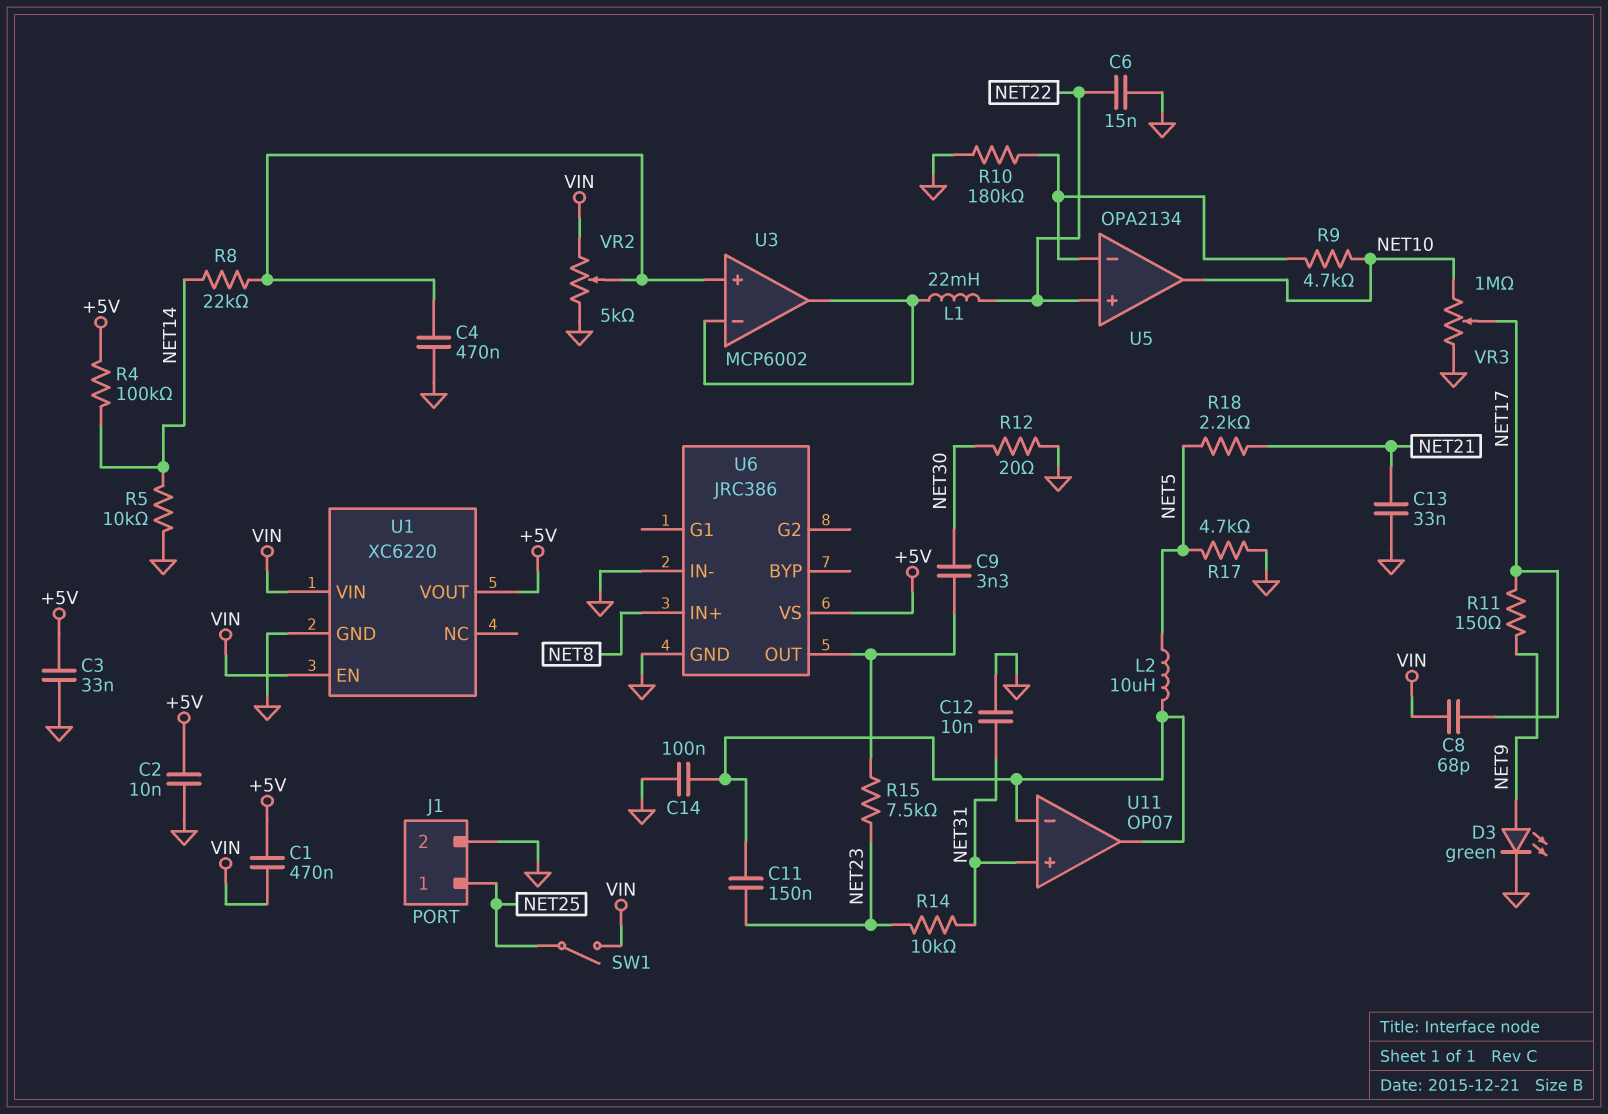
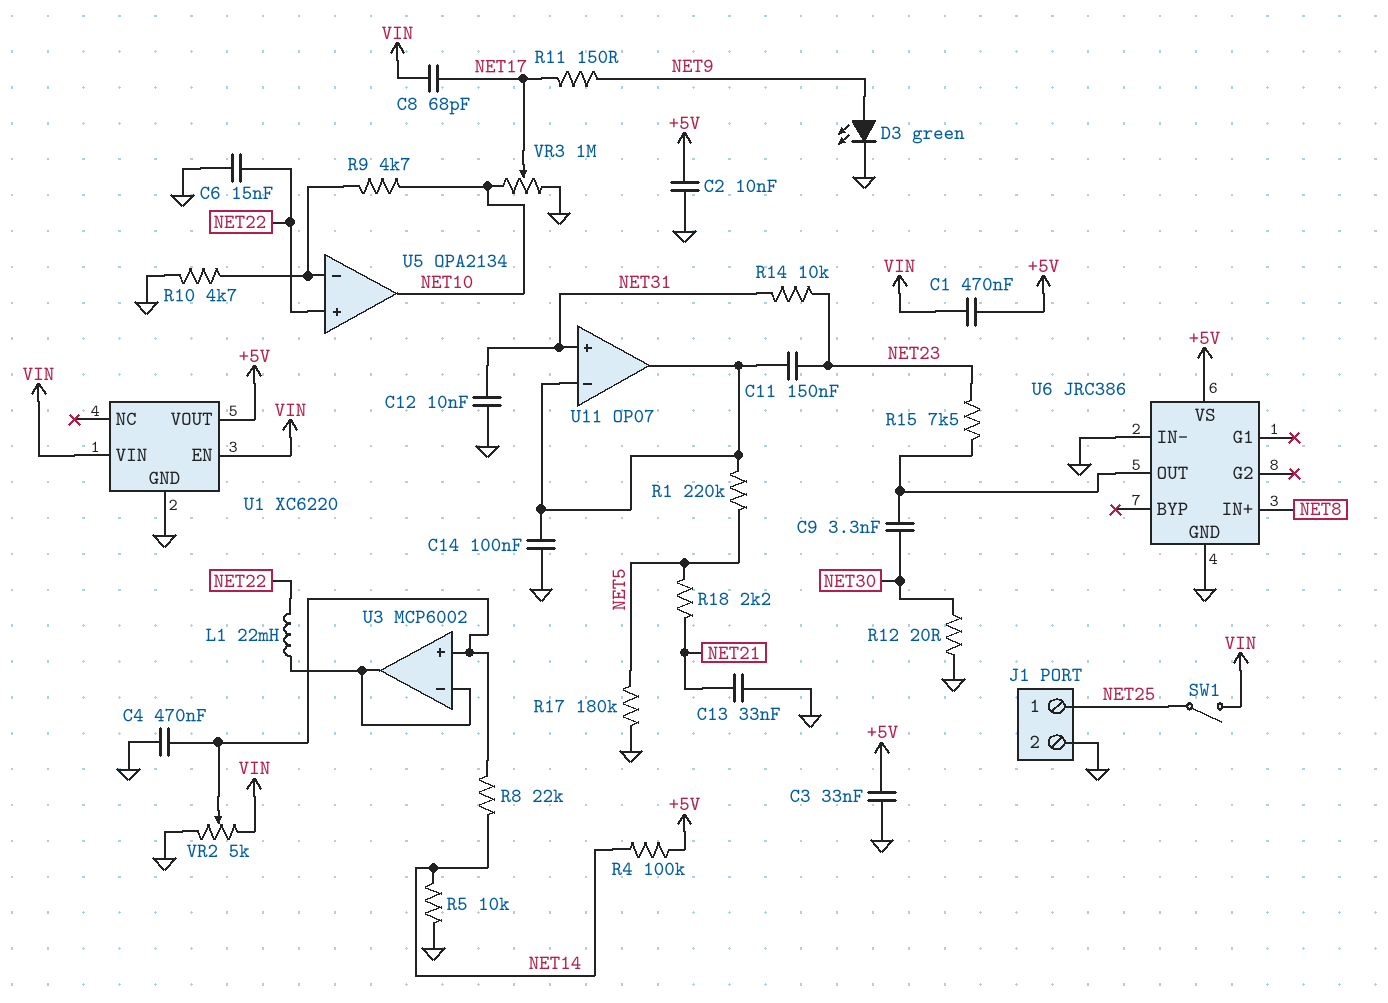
L2: 10uH (NET5, U11/in-) -> none
R1: none -> 220k (NET5, U11/in-)
R10: 180k (GND, U5/in-) -> 4.7k (GND, U5/in-)
R17: 4.7k (GND, NET5) -> 180k (GND, NET5)

